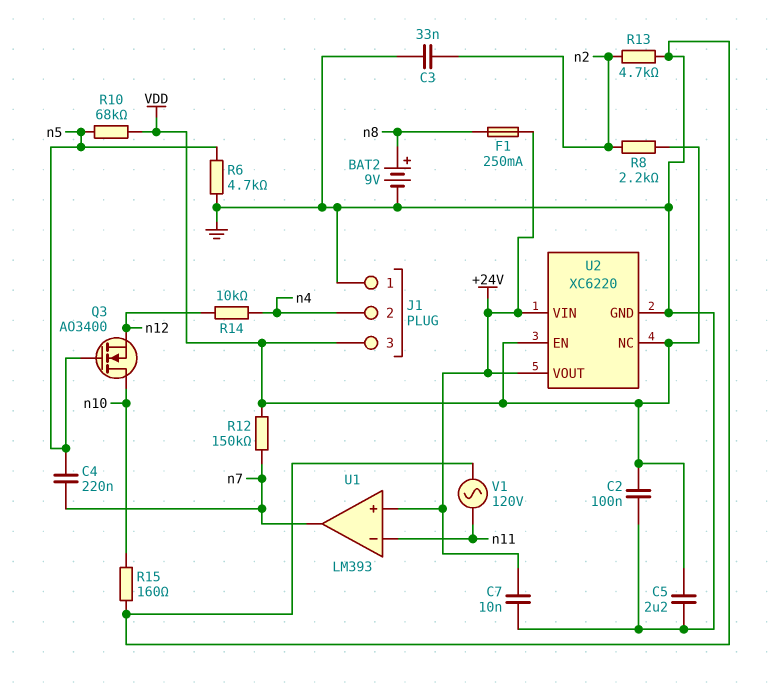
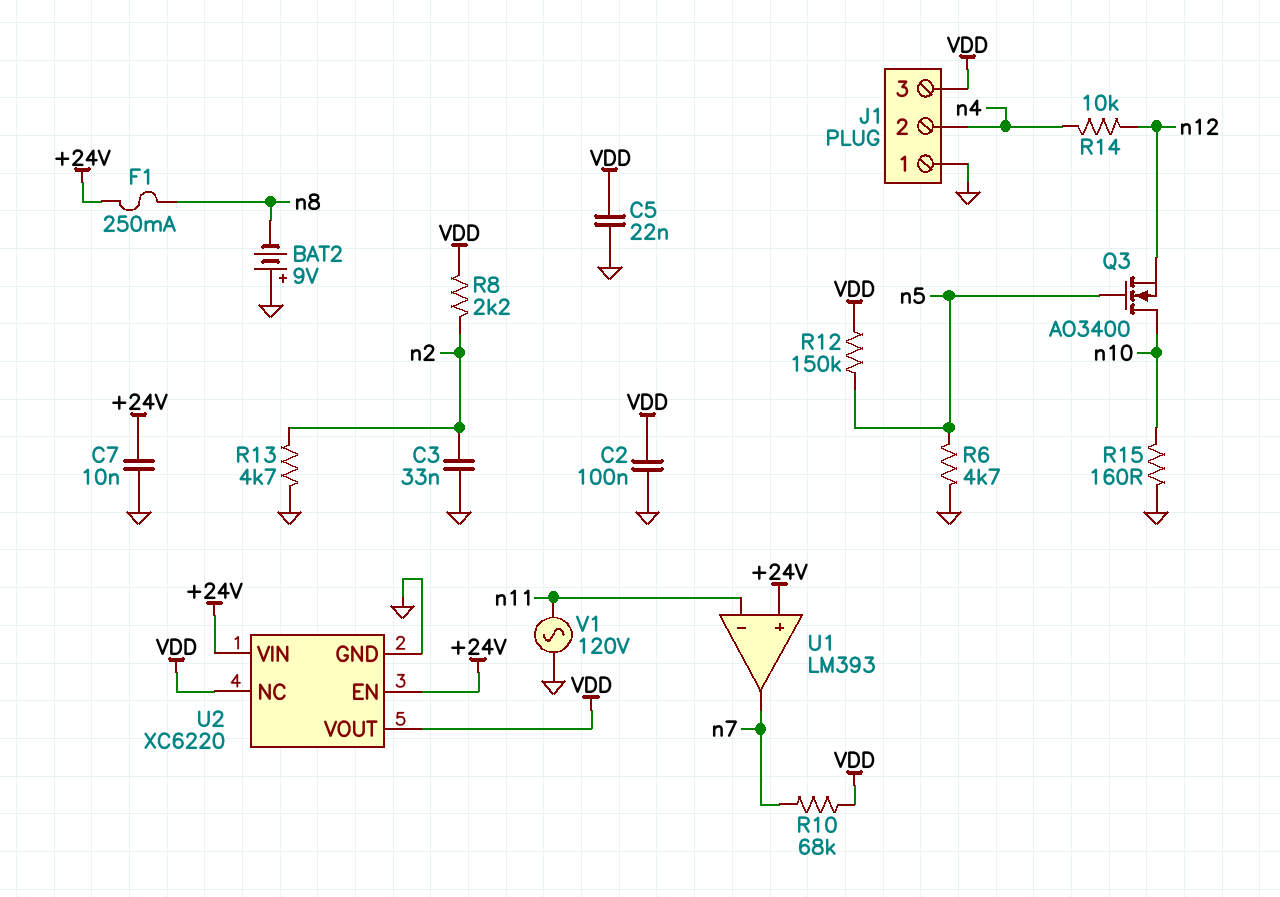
BAT2: 9V (plus n8, minus GND) -> 9V (plus GND, minus n8)
C4: 220nF (n5, n7) -> none
C5: 2.2uF (GND, VDD) -> 22nF (GND, VDD)
R10: 68k (VDD, n5) -> 68k (VDD, n7)
R12: 150k (VDD, n7) -> 150k (VDD, n5)
U2 pin EN: VDD -> +24V
U2 pin VOUT: +24V -> VDD

